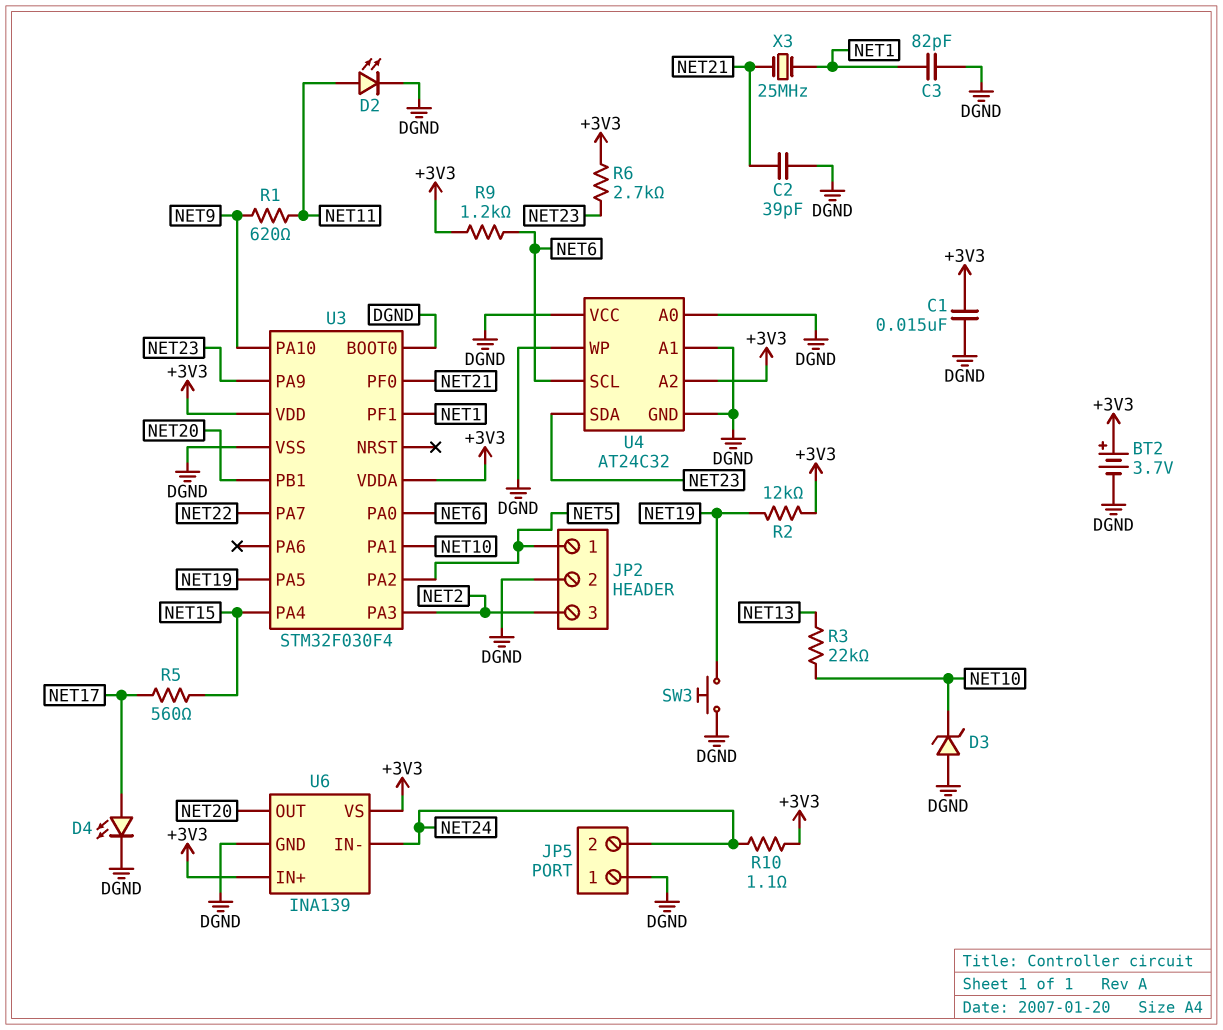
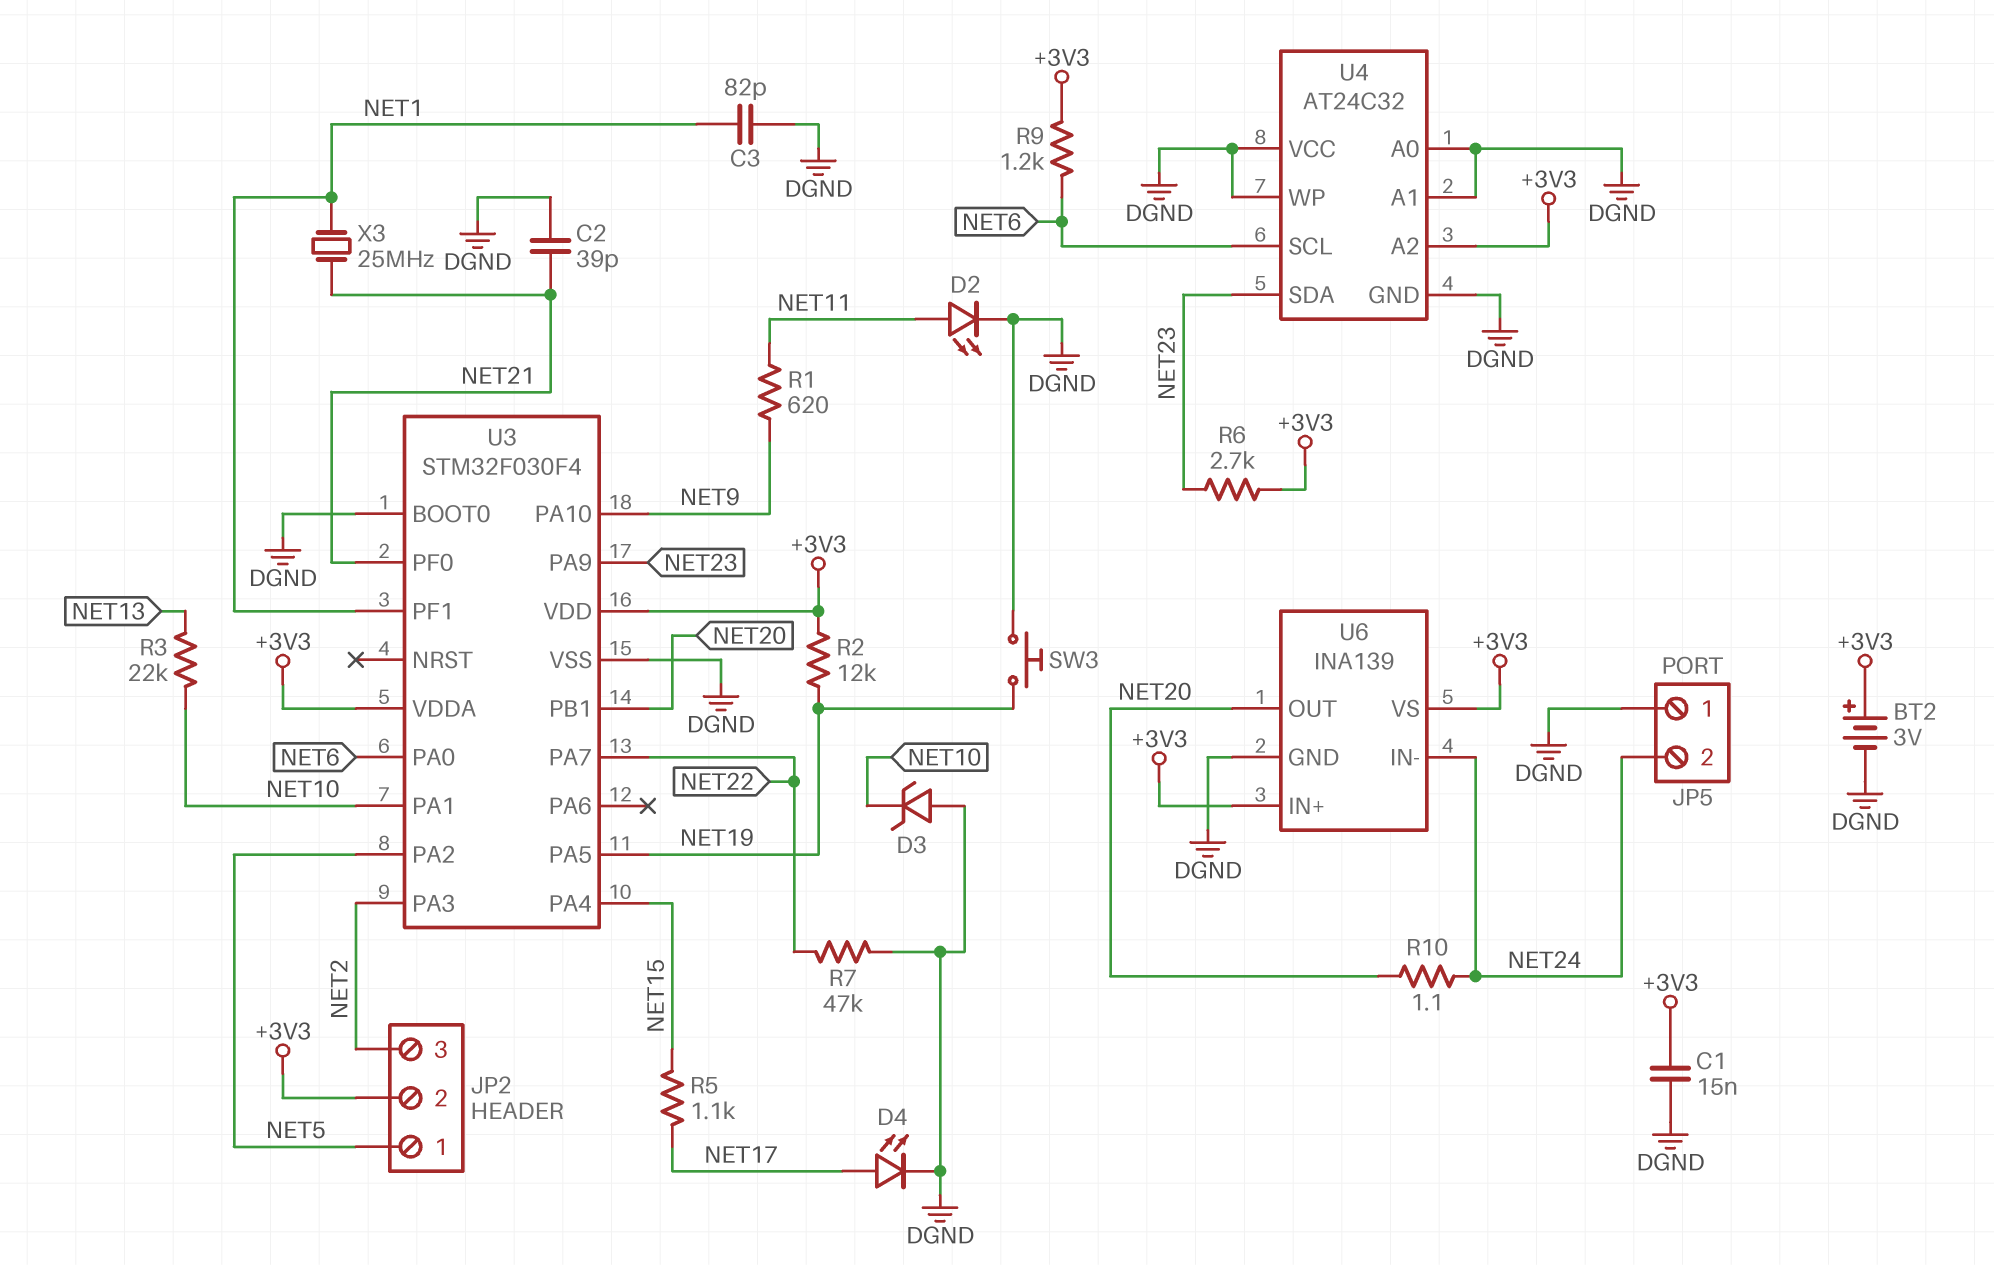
BT2: 3.7V (plus +3V3, minus DGND) -> 3V (plus +3V3, minus DGND)
JP2 pin 2: DGND -> +3V3
R5: 560 (NET15, NET17) -> 1.1k (NET15, NET17)
R7: none -> 47k (DGND, NET22)
R10: 1.1 (+3V3, NET24) -> 1.1 (NET20, NET24)

